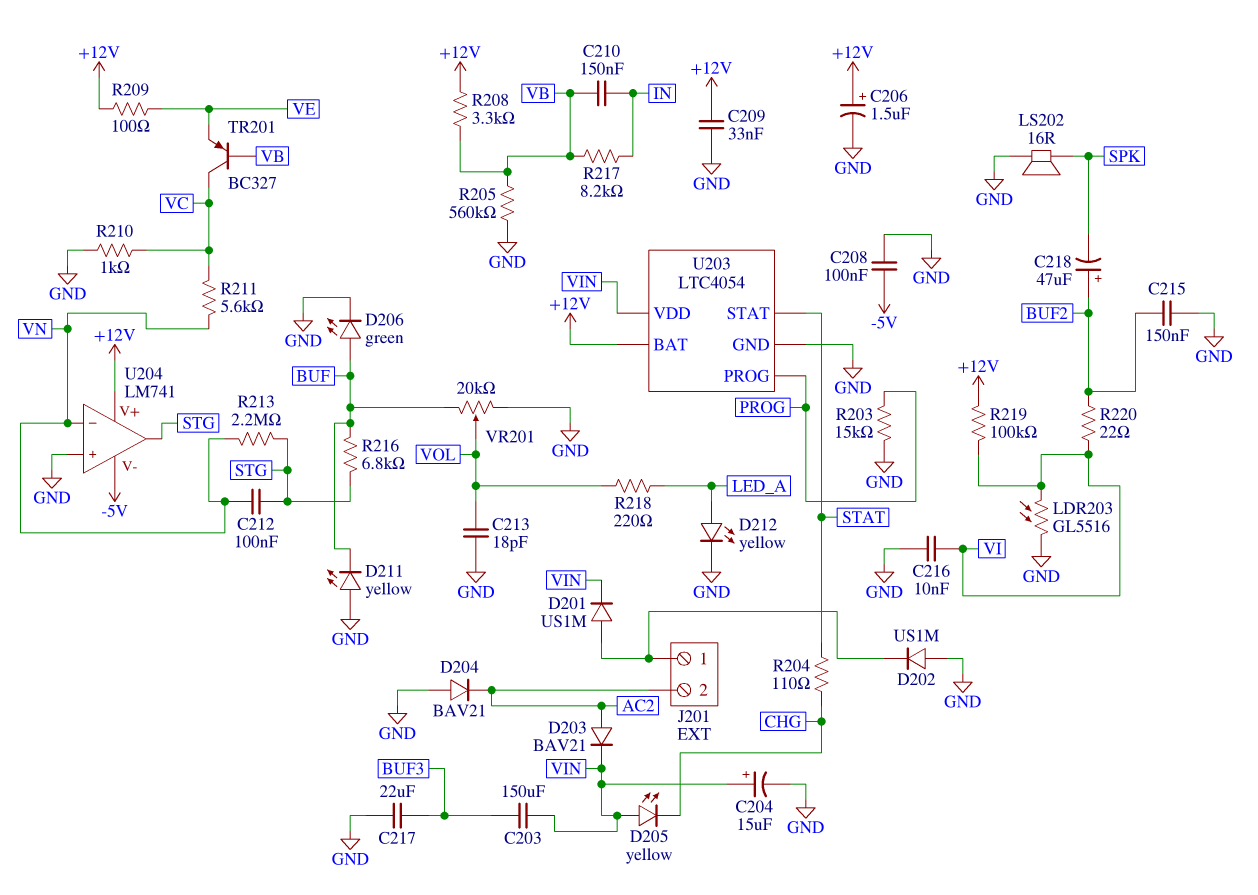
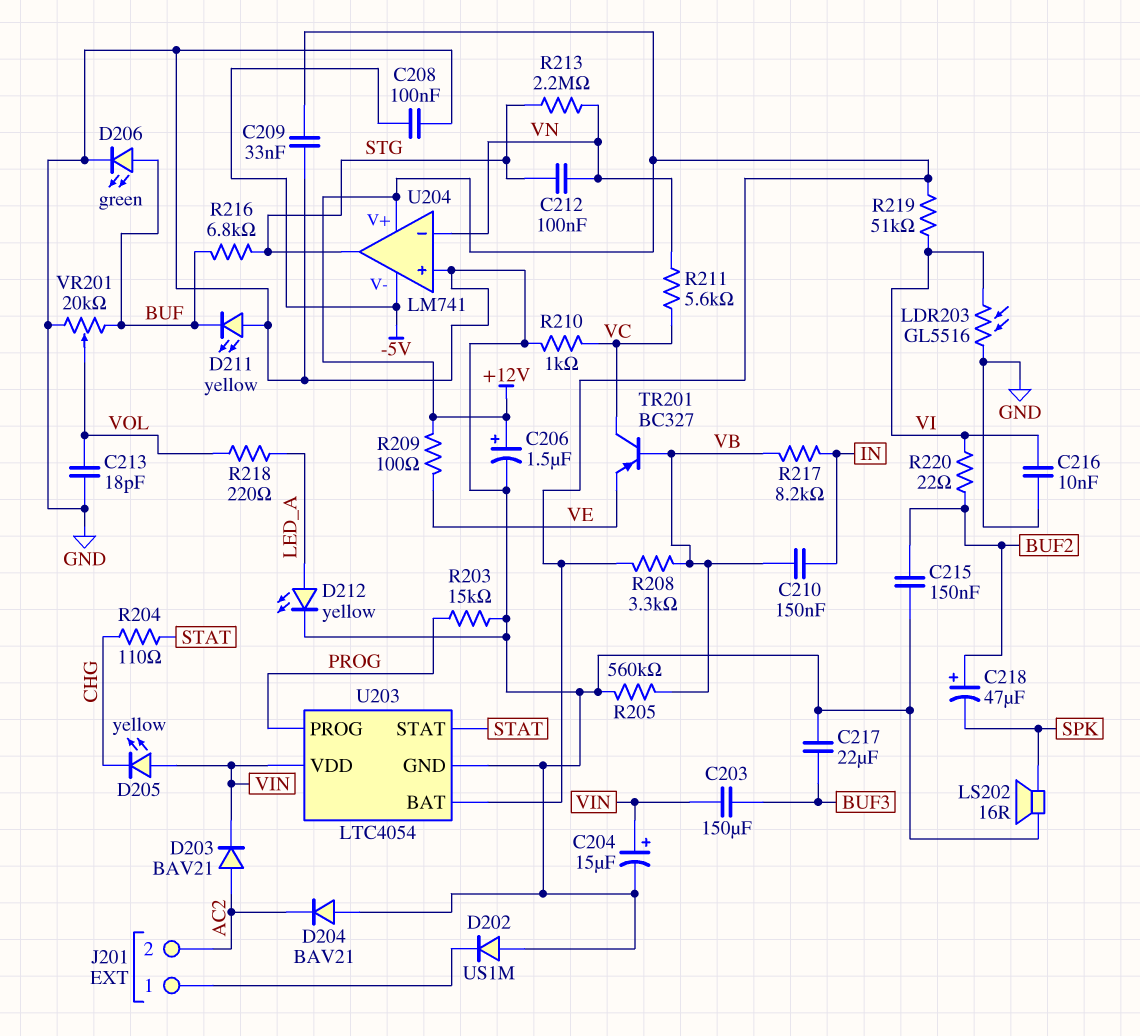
D201: diode US1M (A J201/1, K VIN) -> none
R219: 100k (+12V, VI) -> 51k (+12V, VI)

